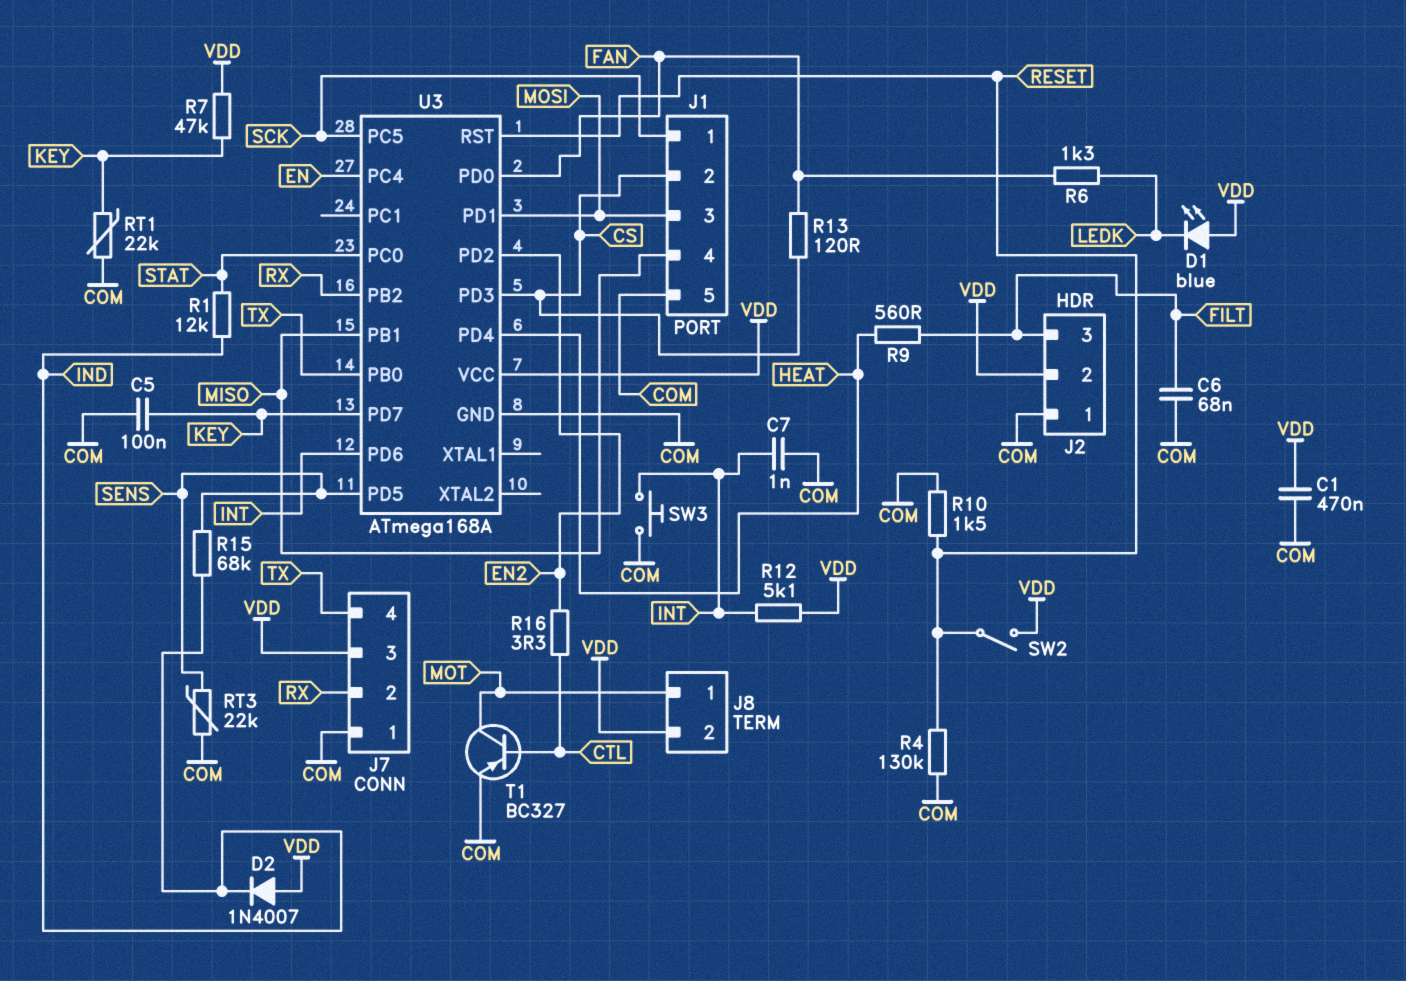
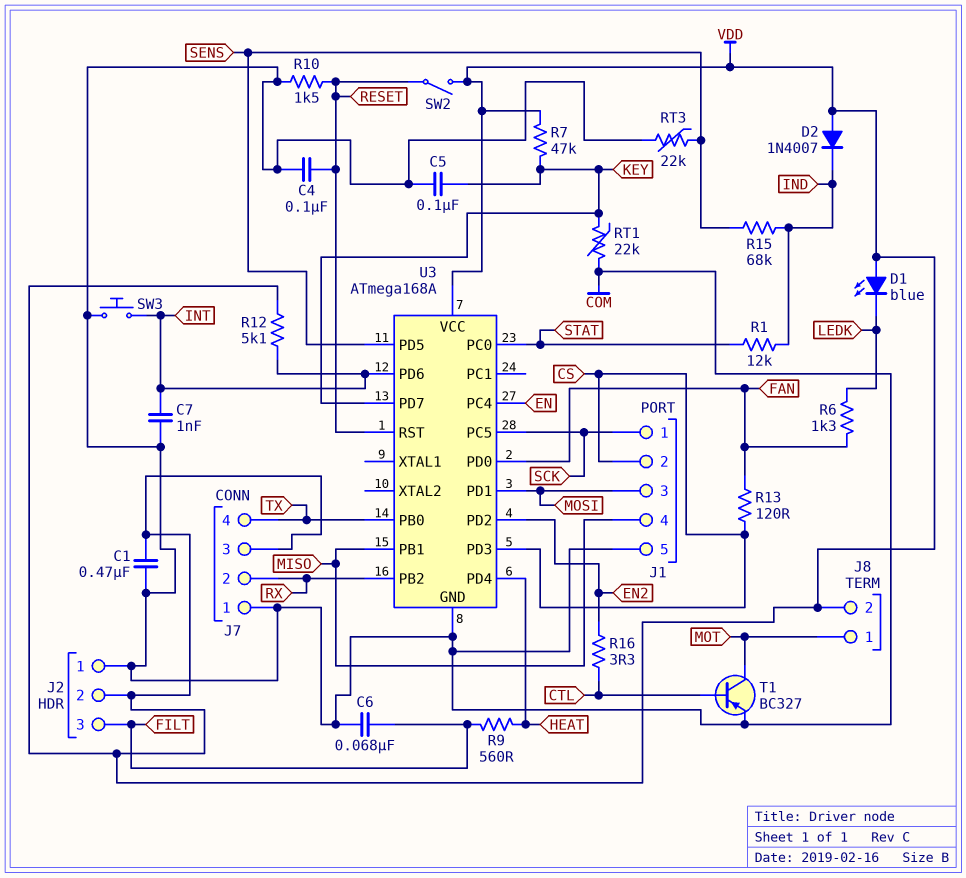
C4: none -> 100nF (COM, RESET)
R4: 130k (COM, RESET) -> none

